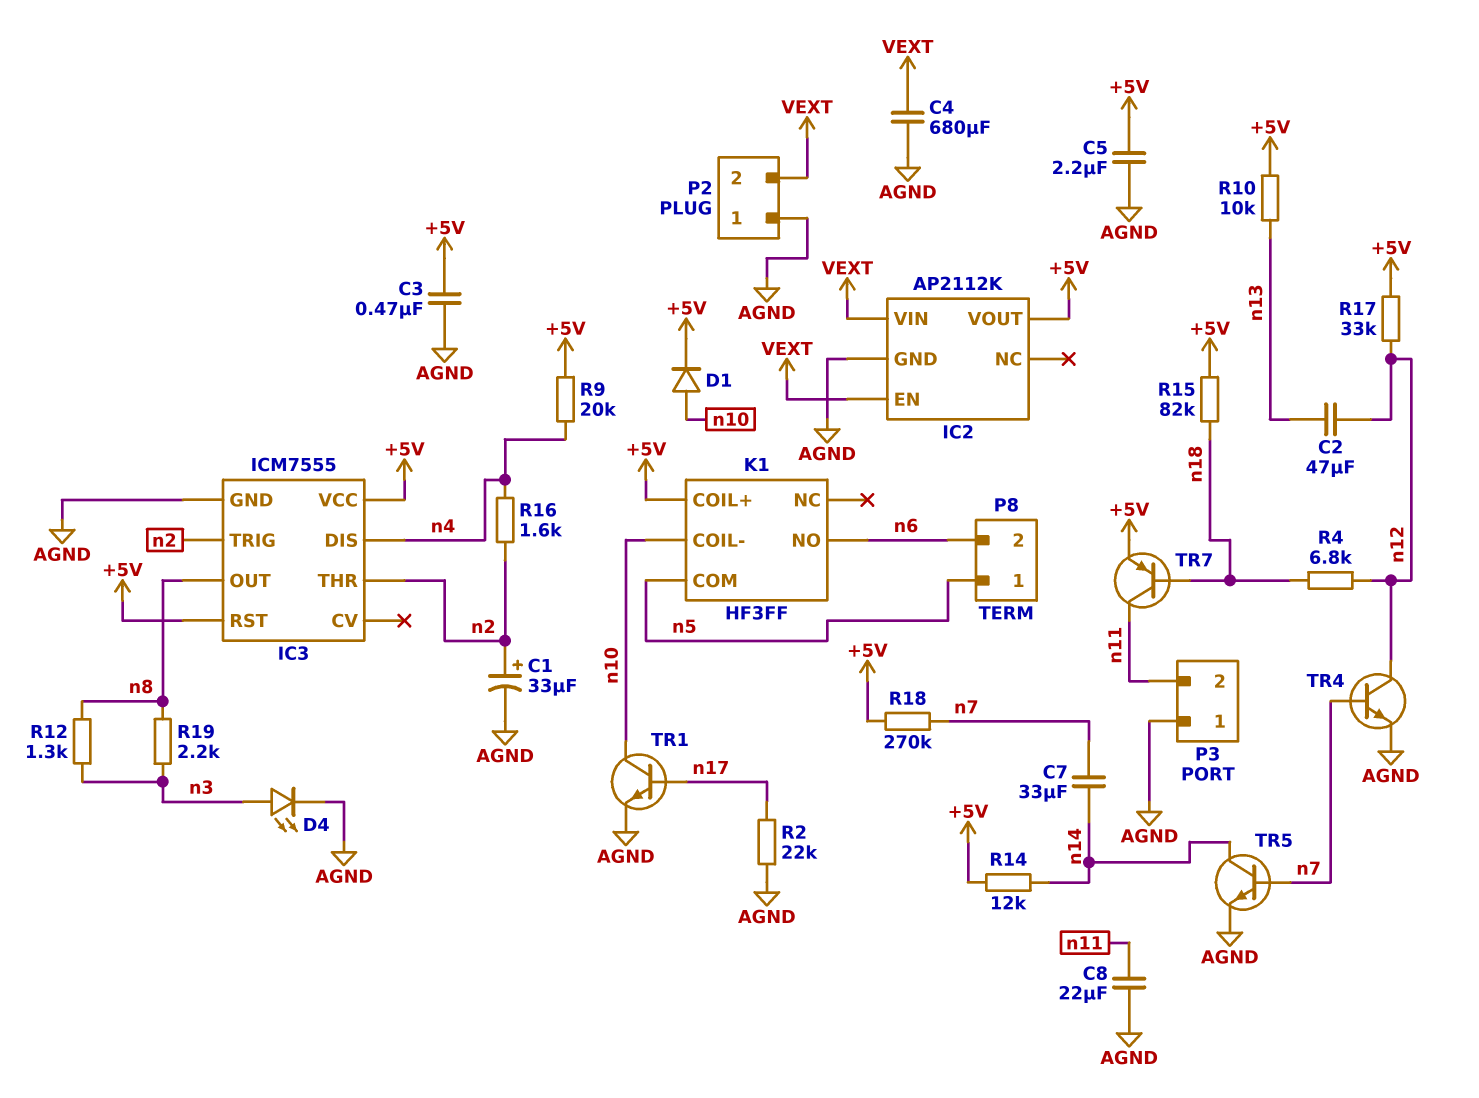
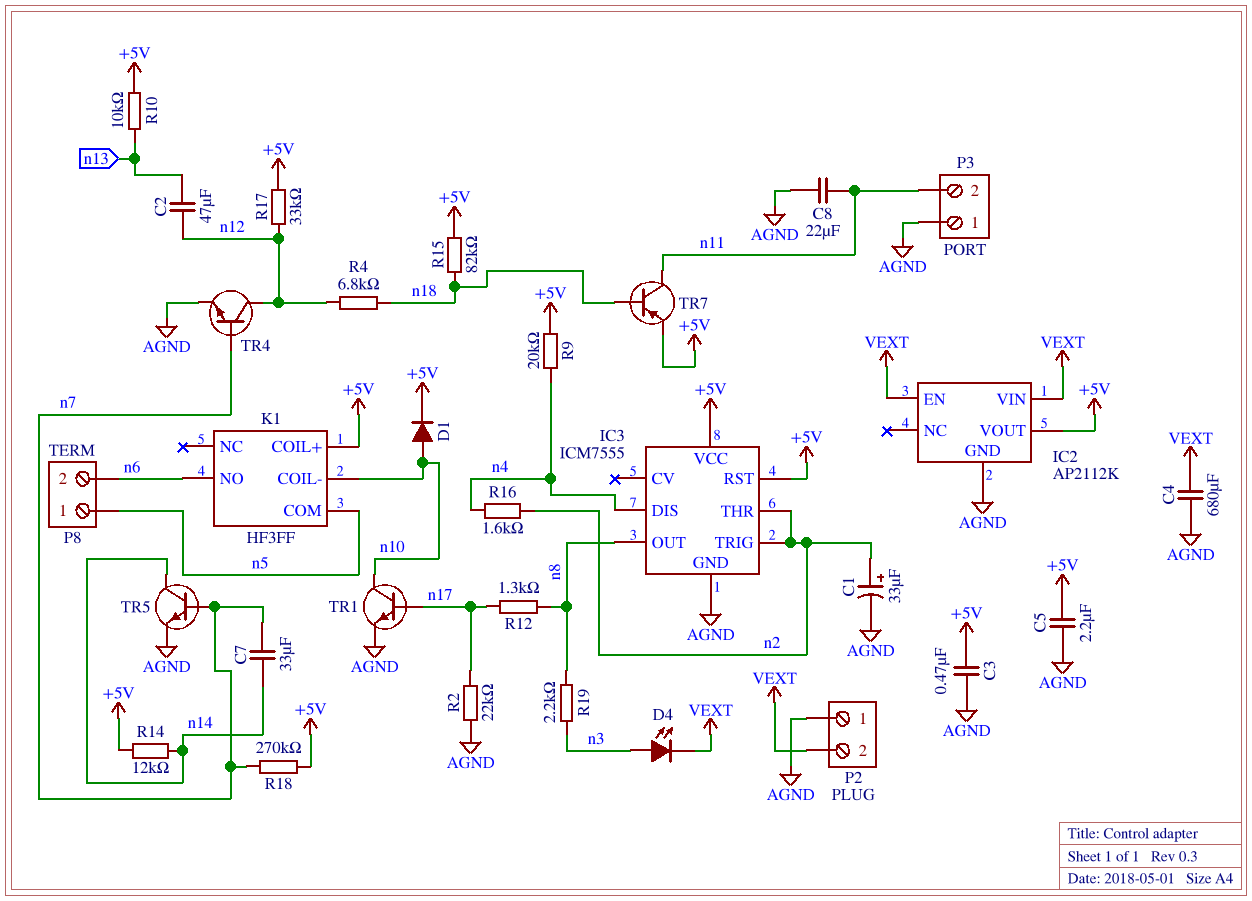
D4: LED (A n3, K AGND) -> LED (A n3, K VEXT)
R12: 1.3k (n3, n8) -> 1.3k (n8, n17)

